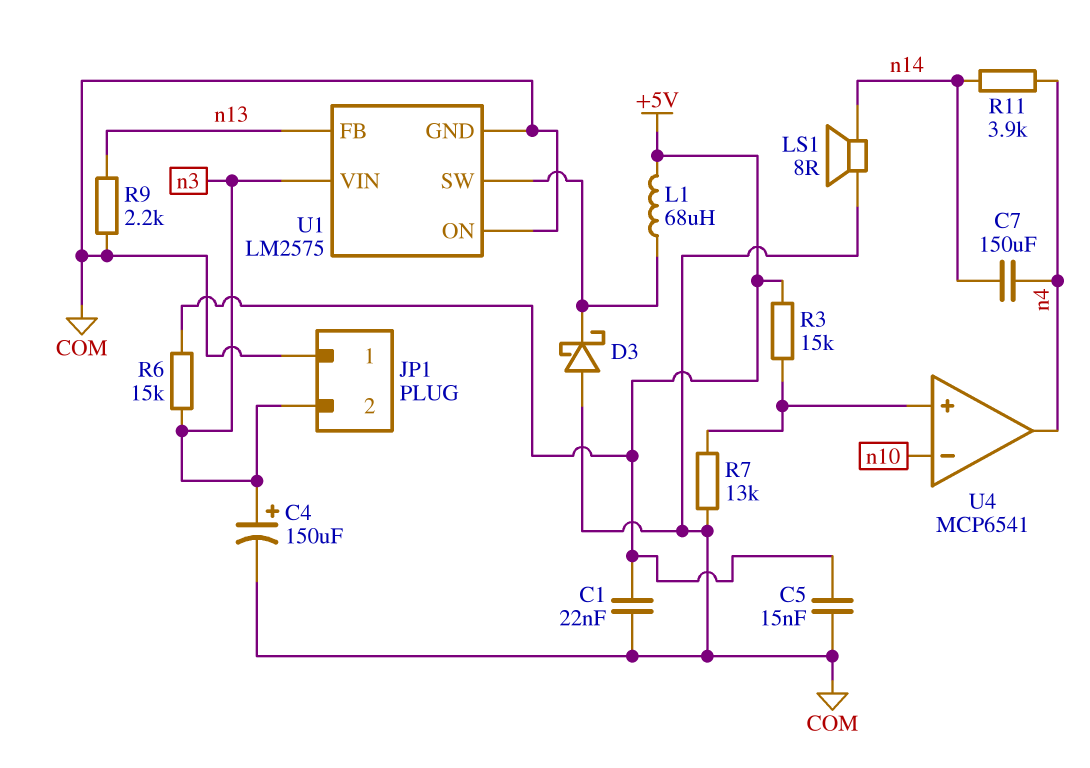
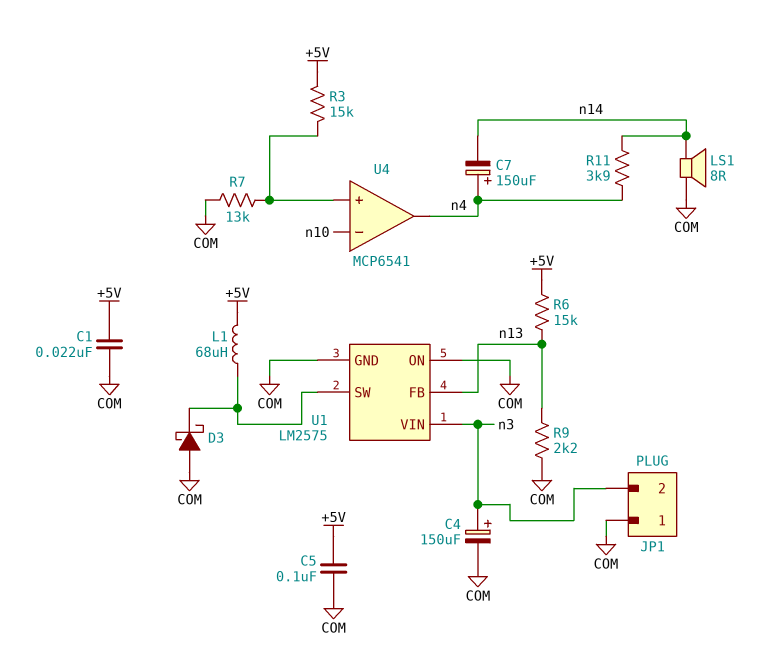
C5: 15nF (+5V, COM) -> 100nF (+5V, COM)
C7: 150uF (n4, n14) -> 150uF (plus n4, minus n14)
R6: 15k (+5V, n3) -> 15k (+5V, n13)

